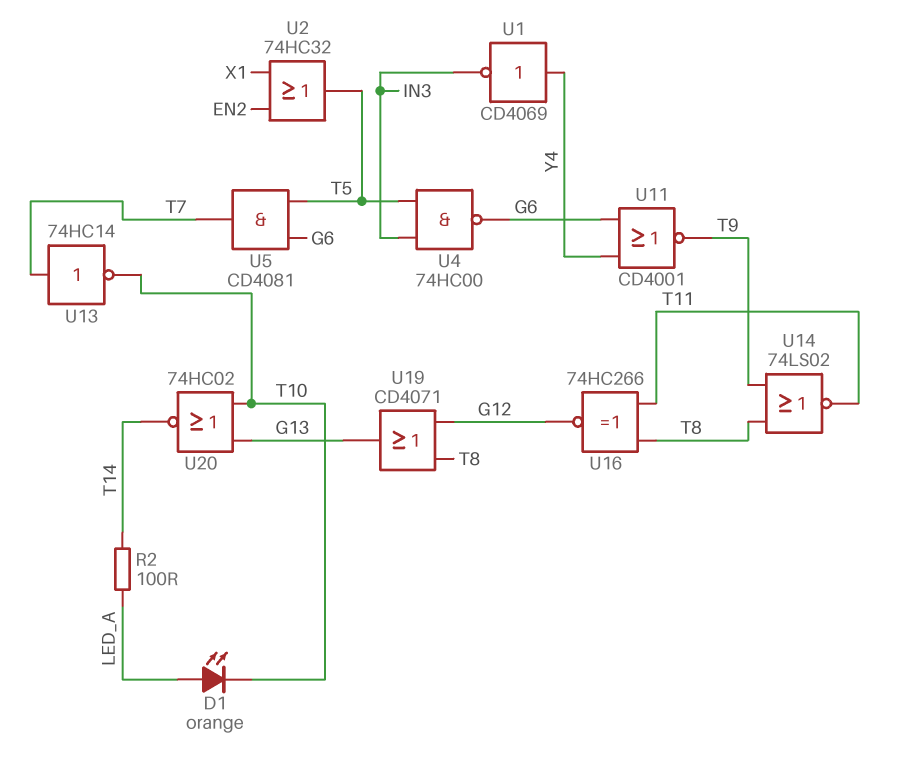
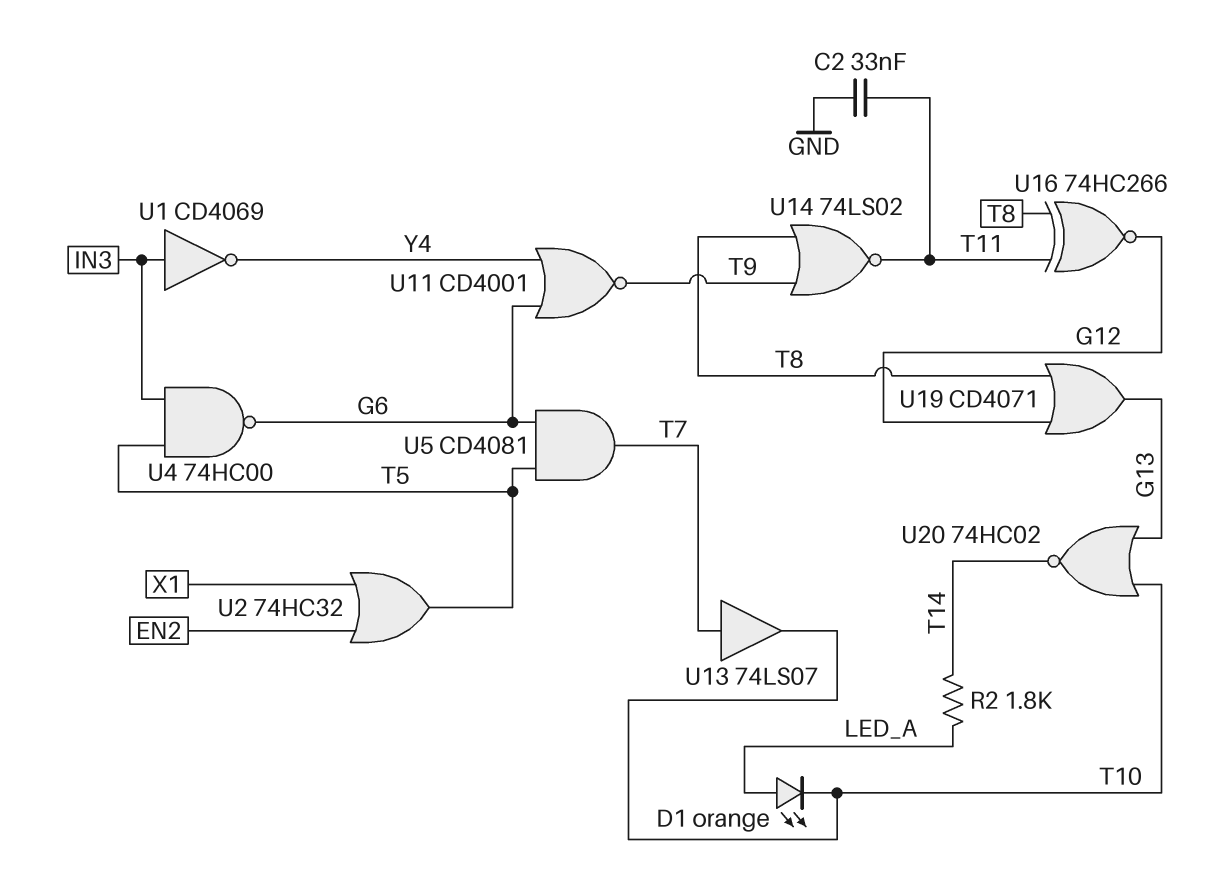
C2: none -> 33nF (GND, T11)
R2: 100 (LED_A, T14) -> 1.8k (LED_A, T14)
U1: NOT CD4069 (in Y4, out IN3) -> NOT CD4069 (in IN3, out Y4)
U13: NOT 74HC14 (in T7, out T10) -> buffer 74LS07 (in T7, out T10)

